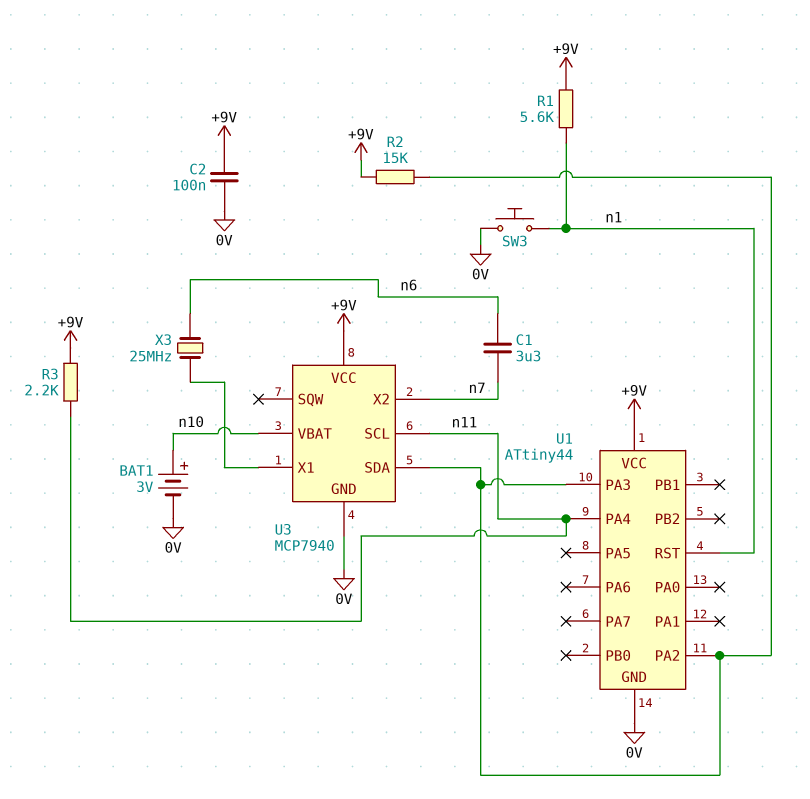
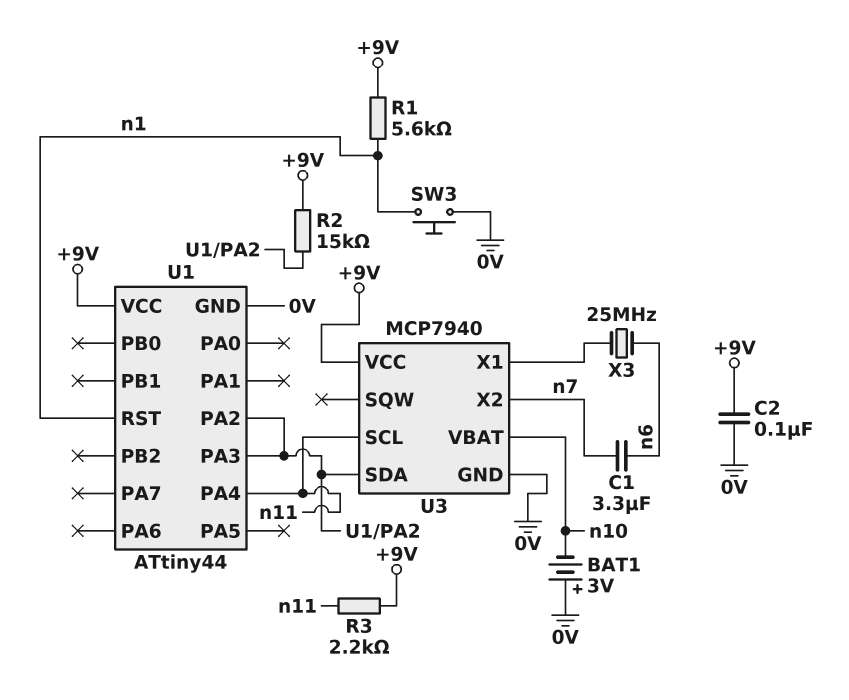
BAT1: 3V (plus n10, minus 0V) -> 3V (plus 0V, minus n10)

